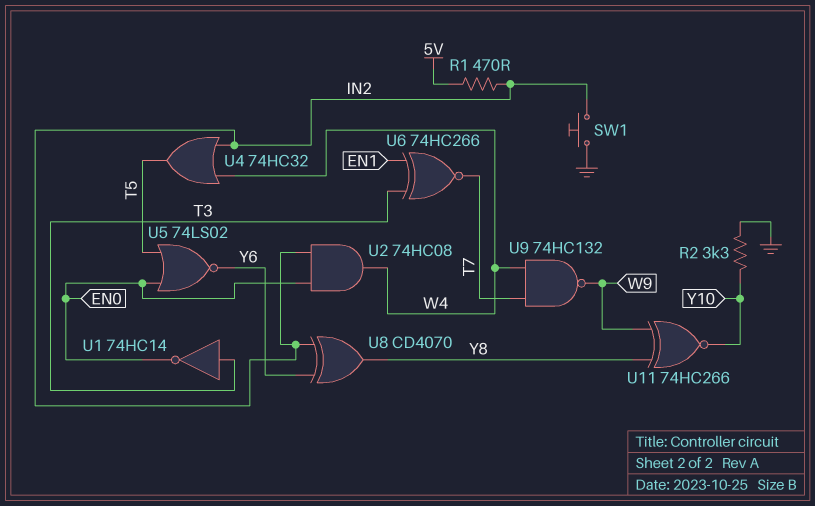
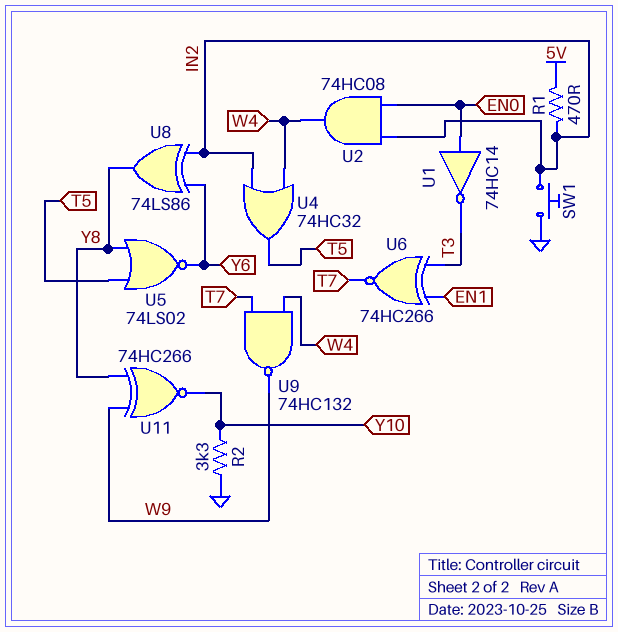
U1: NOT 74HC14 (in T3, out EN0) -> NOT 74HC14 (in EN0, out T3)
U5: NOR 74LS02 (in EN0, in T5, out Y6) -> NOR 74LS02 (in T5, in Y8, out Y6)
U8: XOR CD4070 (in IN2, in Y6, out Y8) -> XOR 74LS86 (in IN2, in Y6, out Y8)

